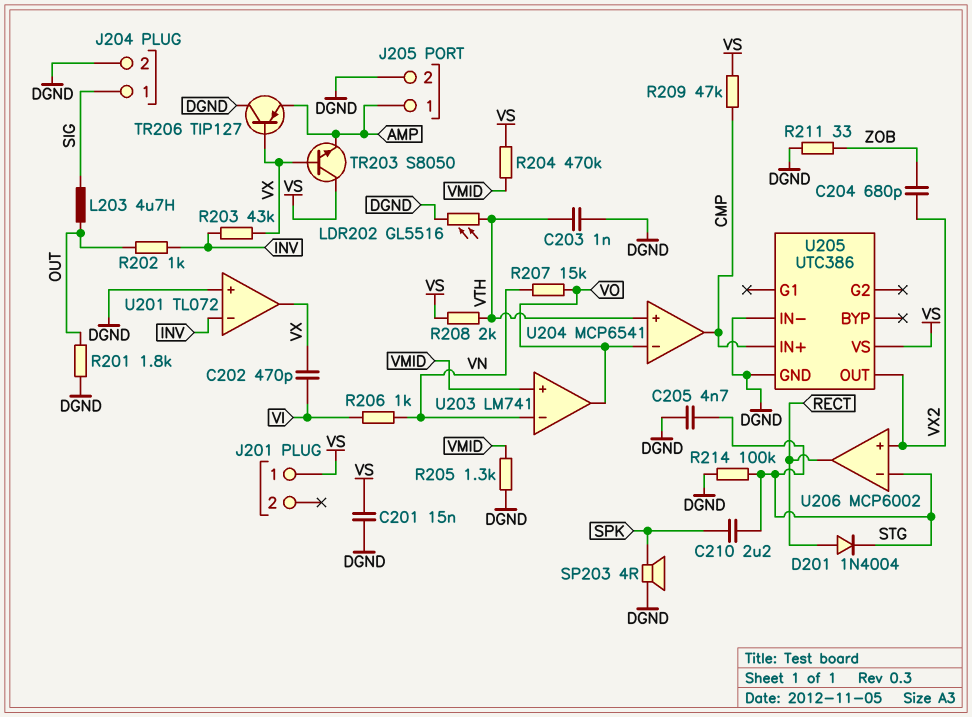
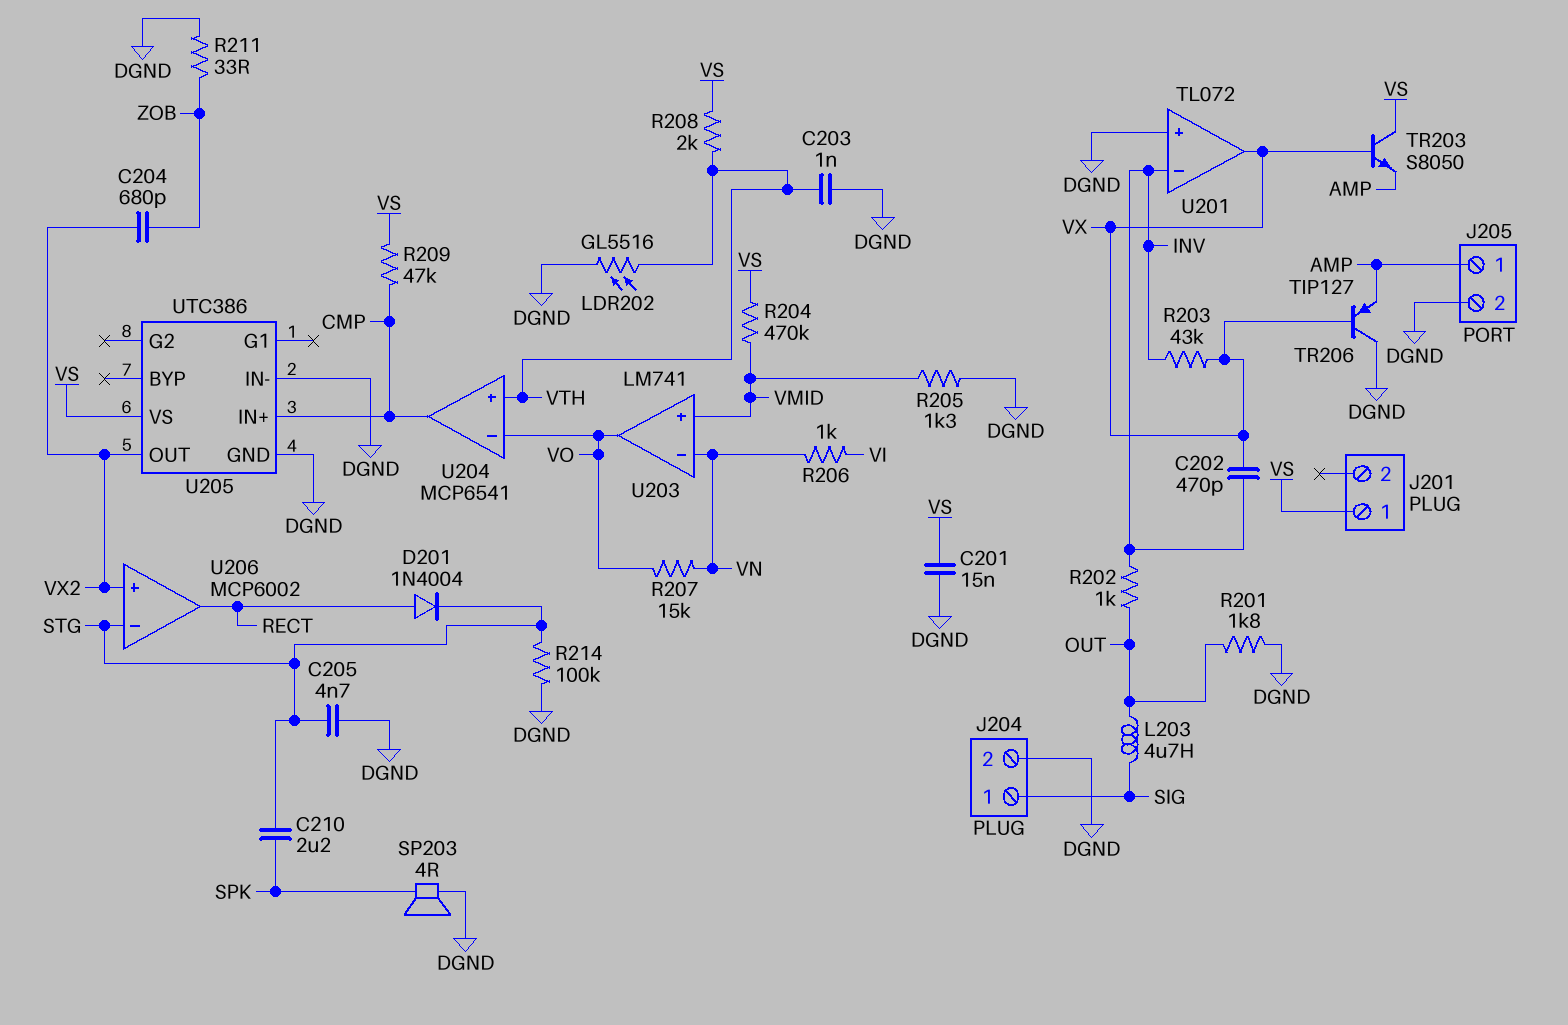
C202: 470pF (VI, VX) -> 470pF (INV, VX)

